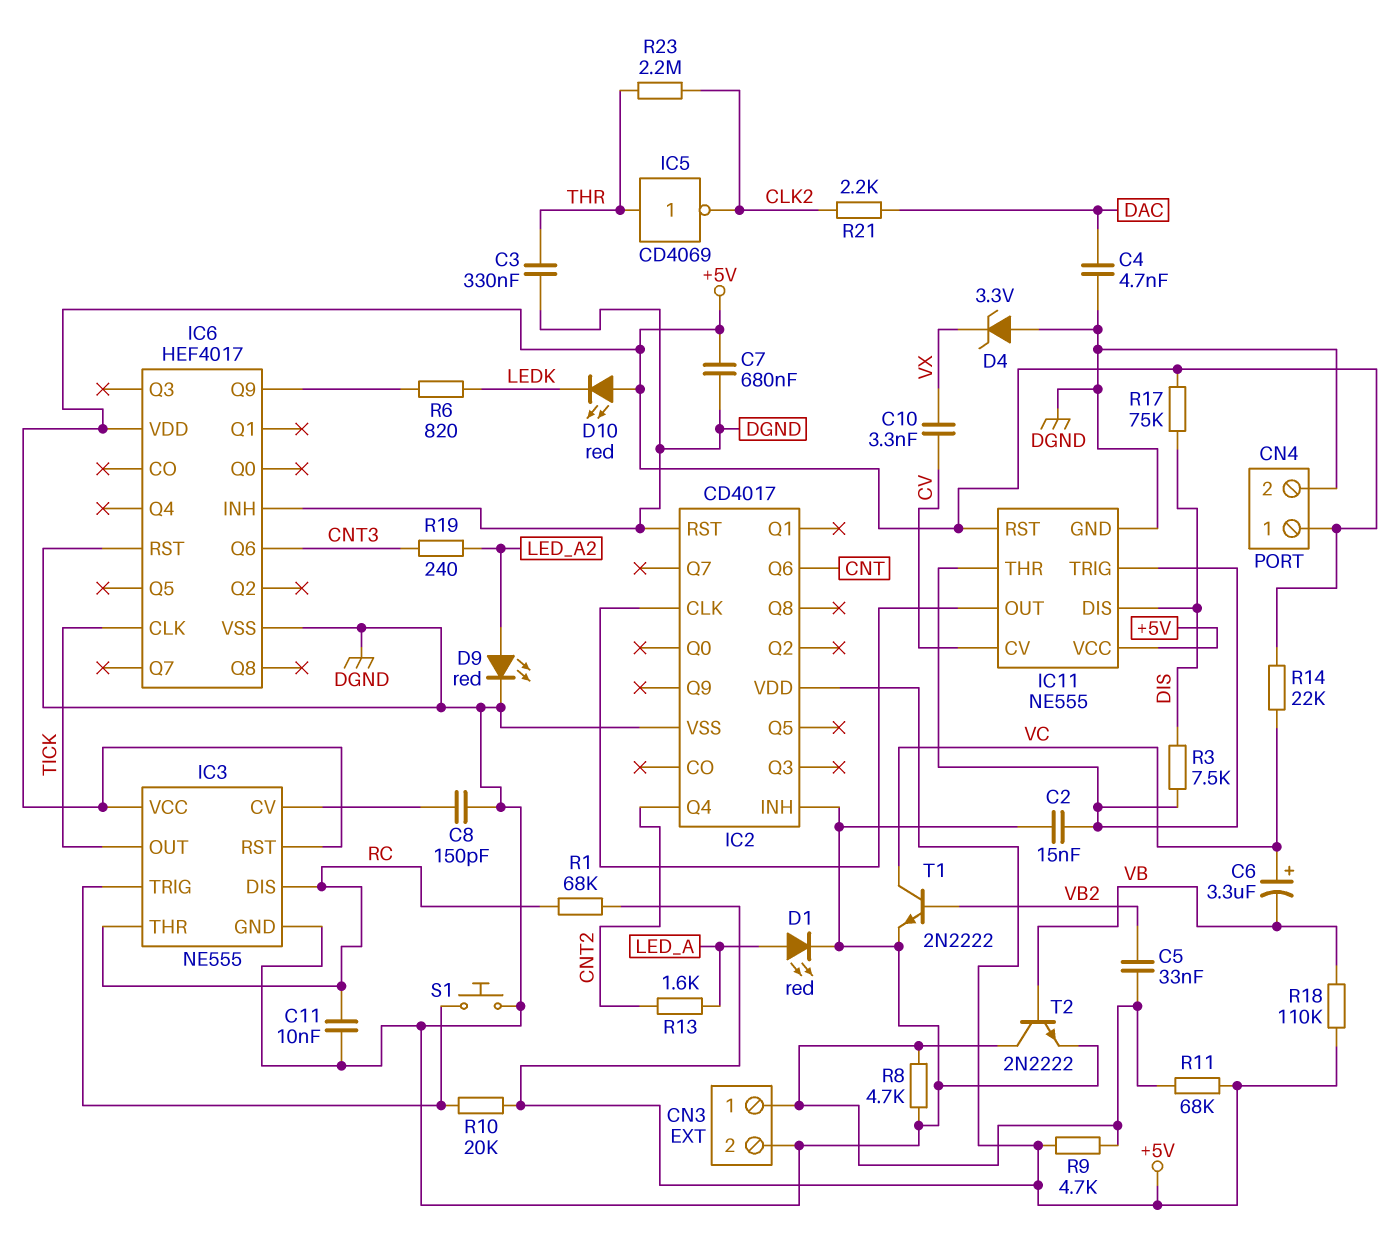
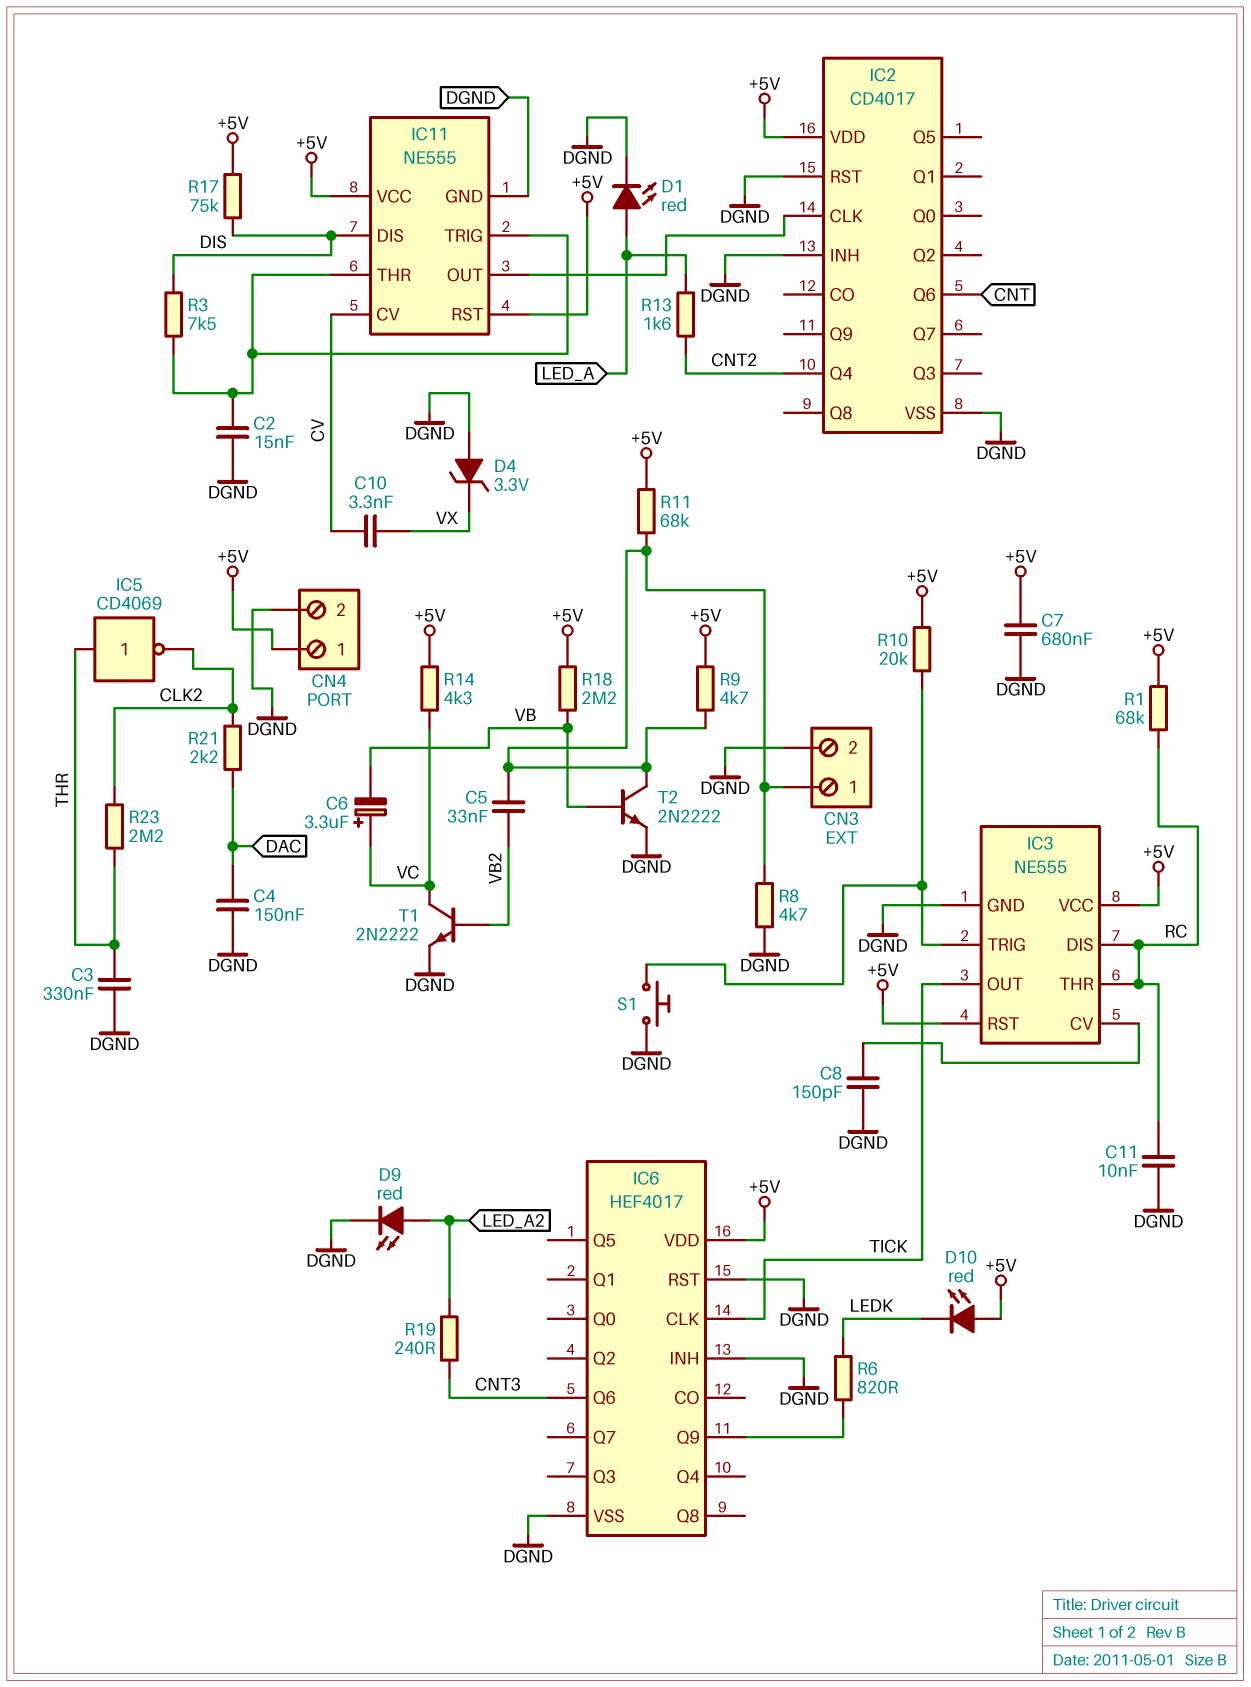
C4: 4.7nF (DAC, DGND) -> 150nF (DAC, DGND)
R14: 22k (+5V, VC) -> 4.3k (+5V, VC)
R18: 110k (+5V, VB) -> 2.2M (+5V, VB)

